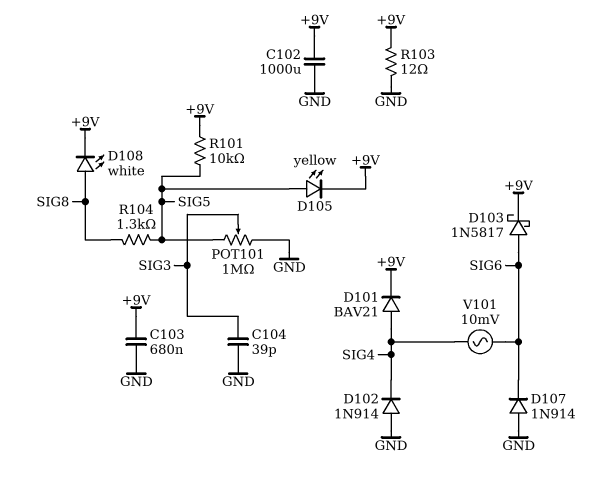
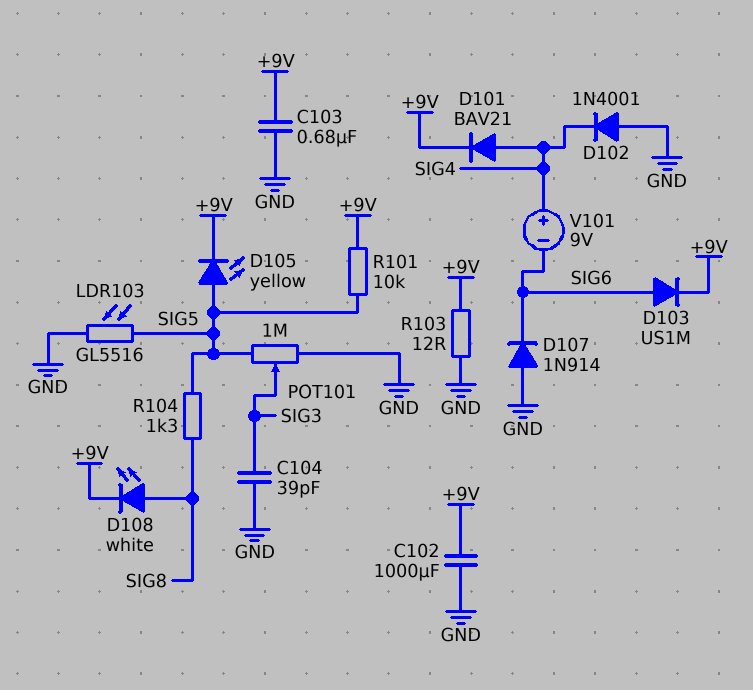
D102: diode 1N914 (A GND, K SIG4) -> diode 1N4001 (A GND, K SIG4)
D103: schottky 1N5817 (A SIG6, K +9V) -> diode US1M (A SIG6, K +9V)
LDR103: none -> GL5516 (GND, SIG5)
V101: AC 10mV (SIG4, SIG6) -> 9V (plus SIG4, minus SIG6)

